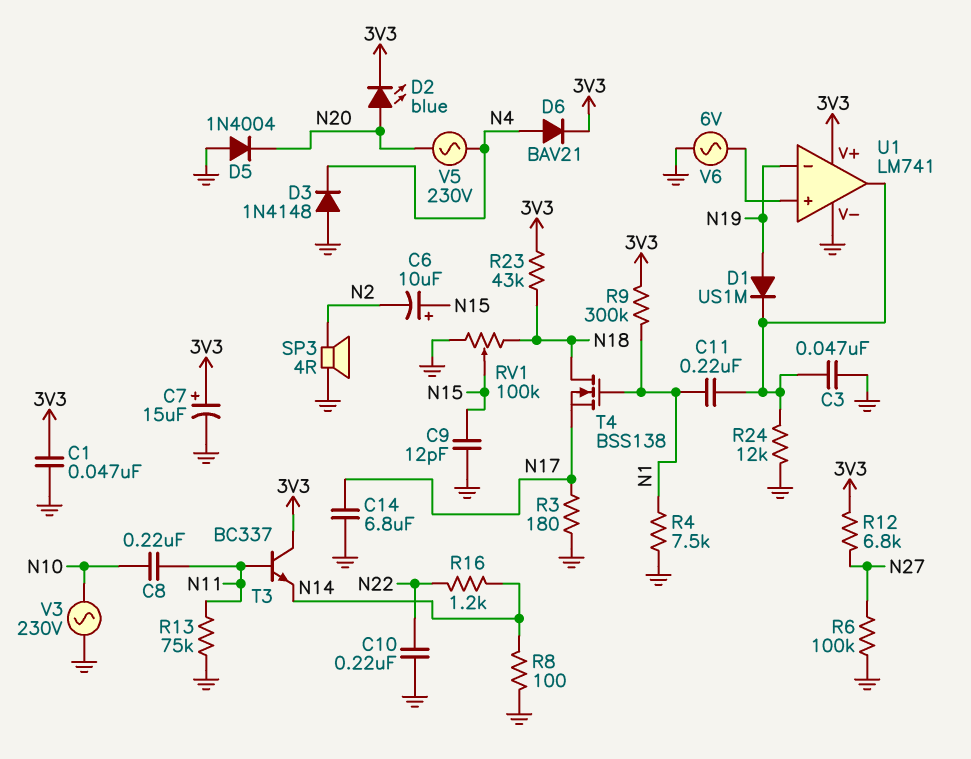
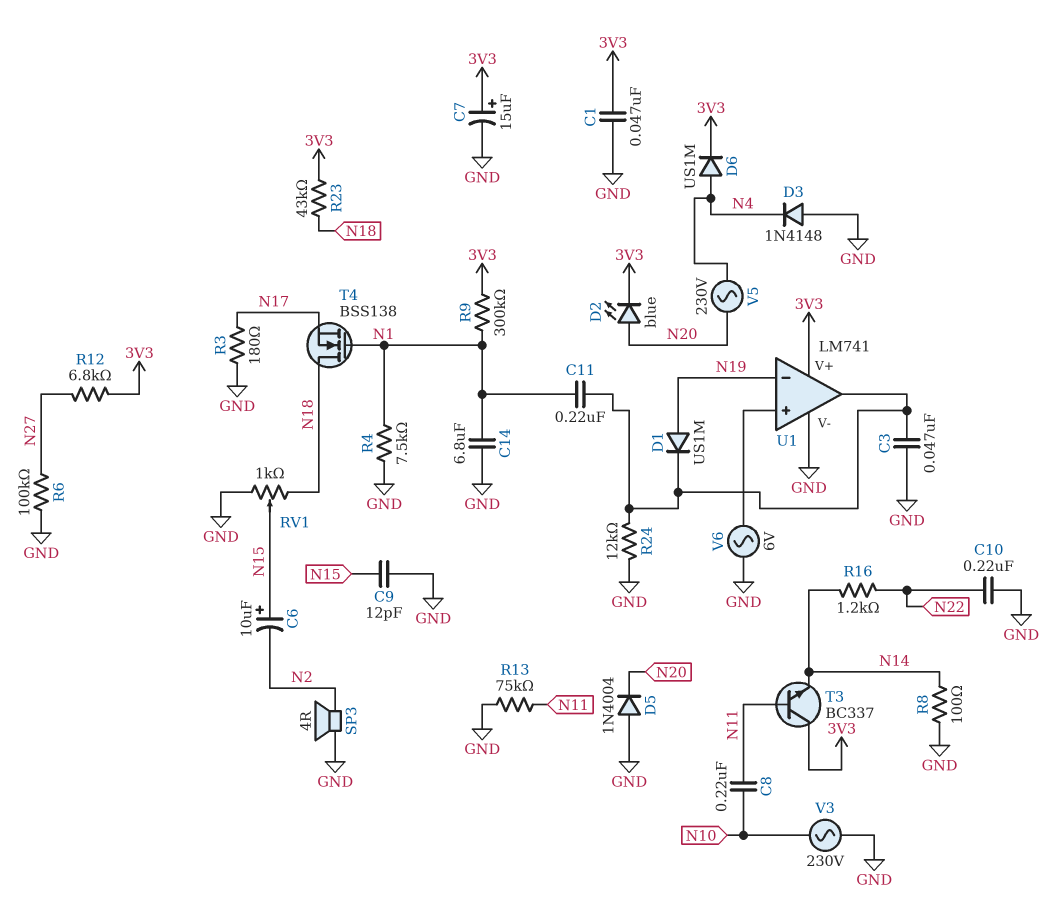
C14: 6.8uF (GND, N17) -> 6.8uF (GND, N1)
D6: diode BAV21 (A N4, K 3V3) -> diode US1M (A N4, K 3V3)
RV1: 100k (GND, N18, wiper N15) -> 1k (GND, N18, wiper N15)

